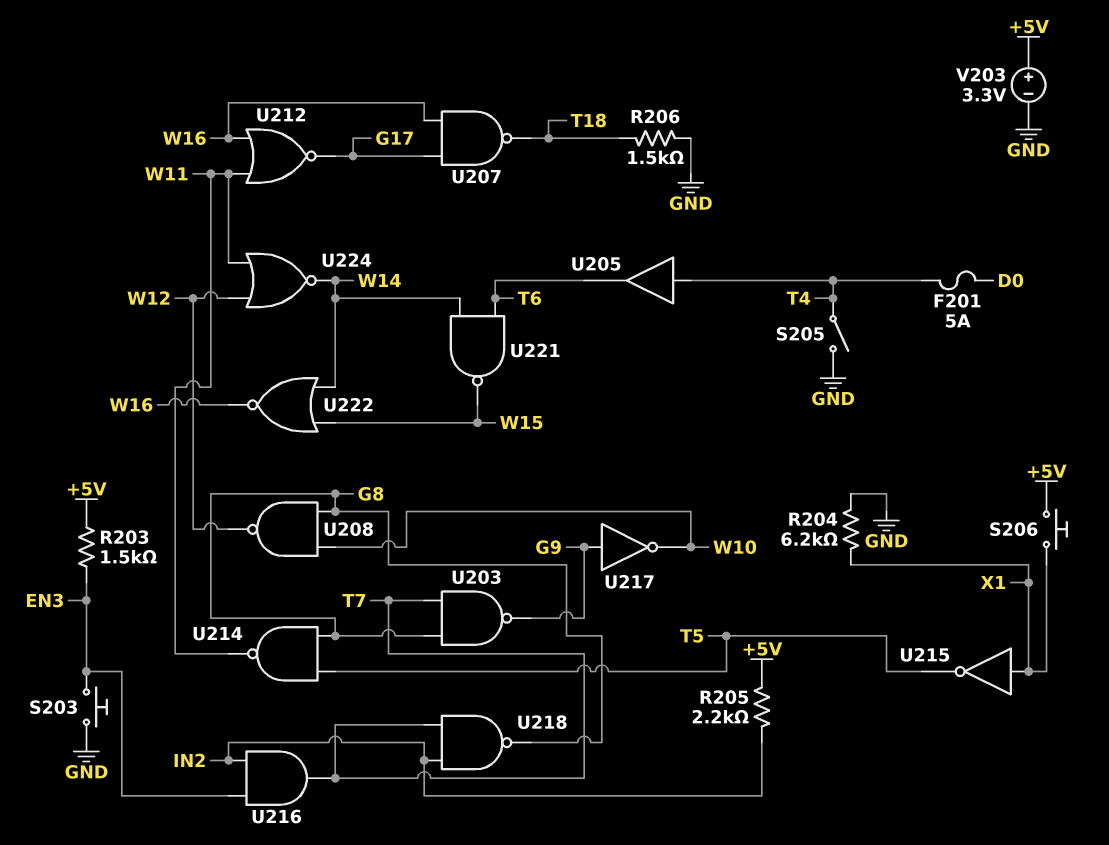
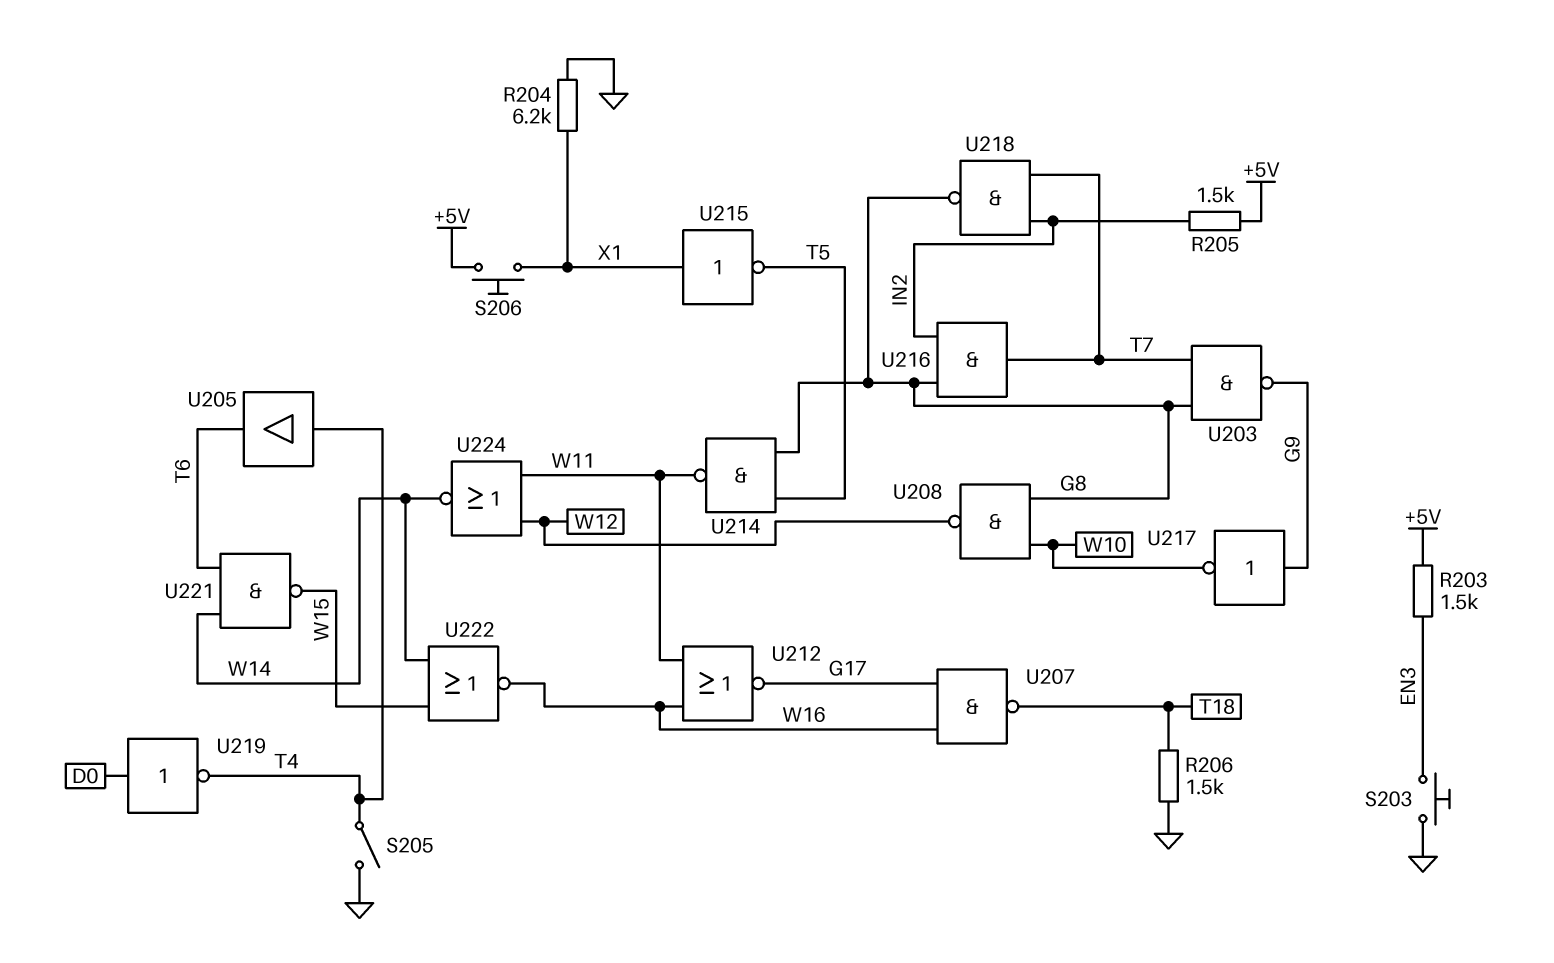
F201: 5A (D0, T4) -> none
R205: 2.2k (+5V, IN2) -> 1.5k (+5V, IN2)
U216: AND (in EN3, in IN2, out T7) -> AND (in G8, in IN2, out T7)
U219: none -> NOT (in D0, out T4)
V203: 3.3V (plus +5V, minus GND) -> none

